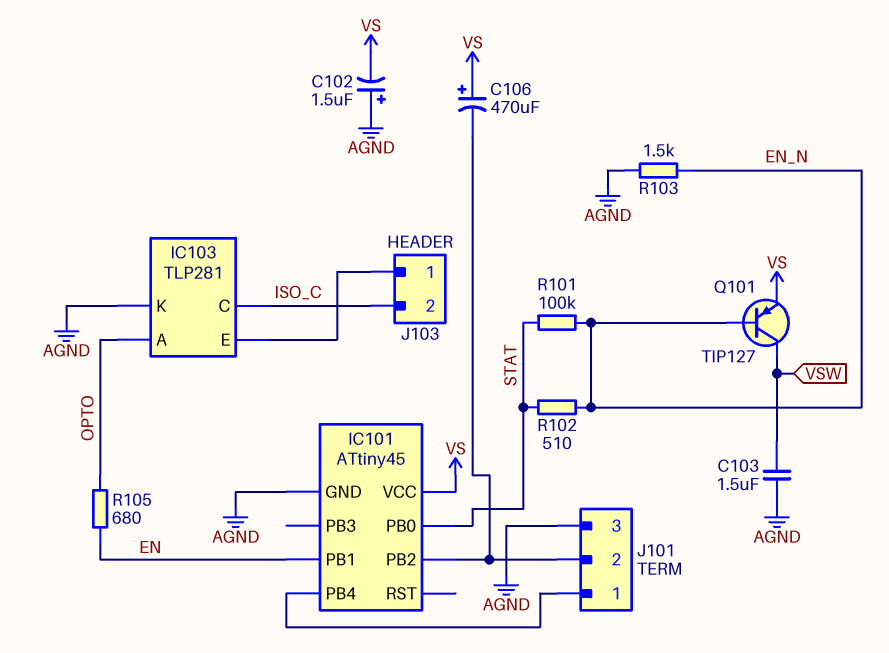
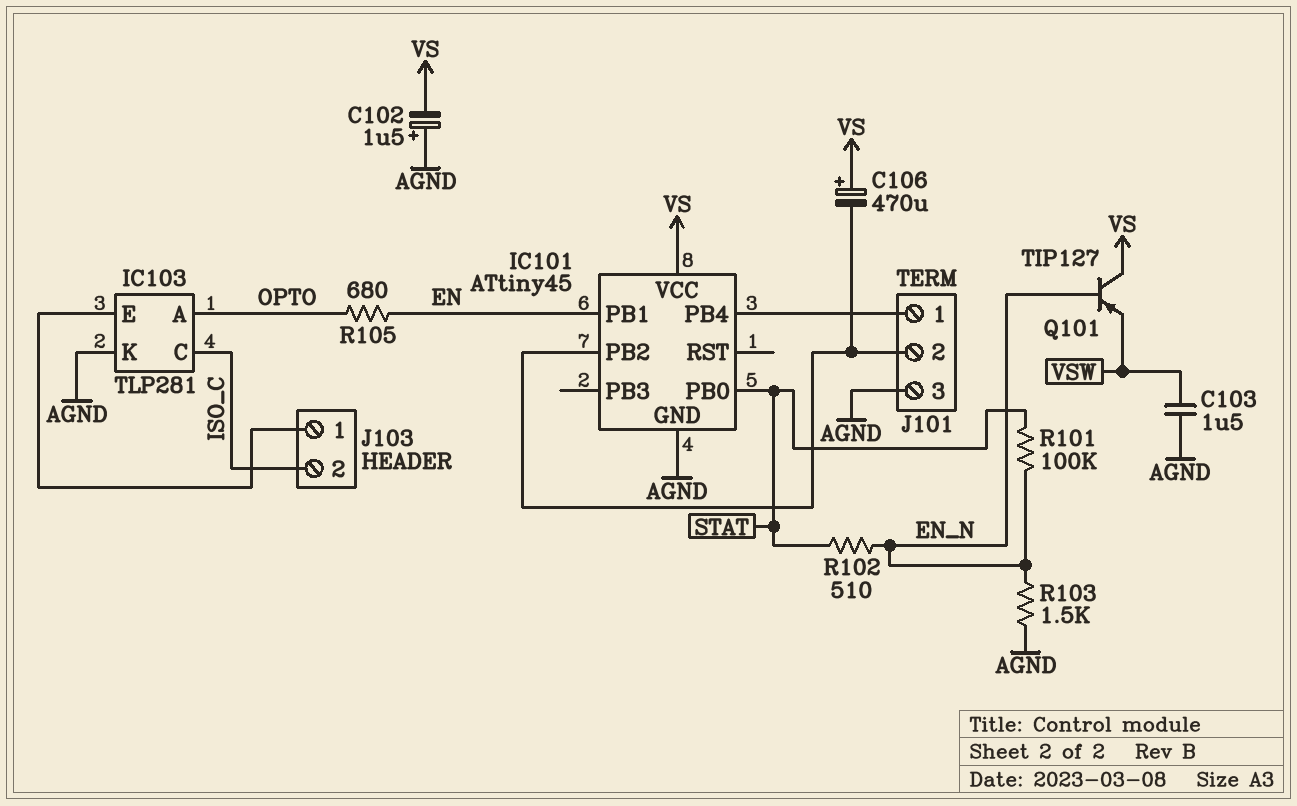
Q101: PNP TIP127 (B EN_N, C VSW, E VS) -> PNP TIP127 (B EN_N, C VS, E VSW)

